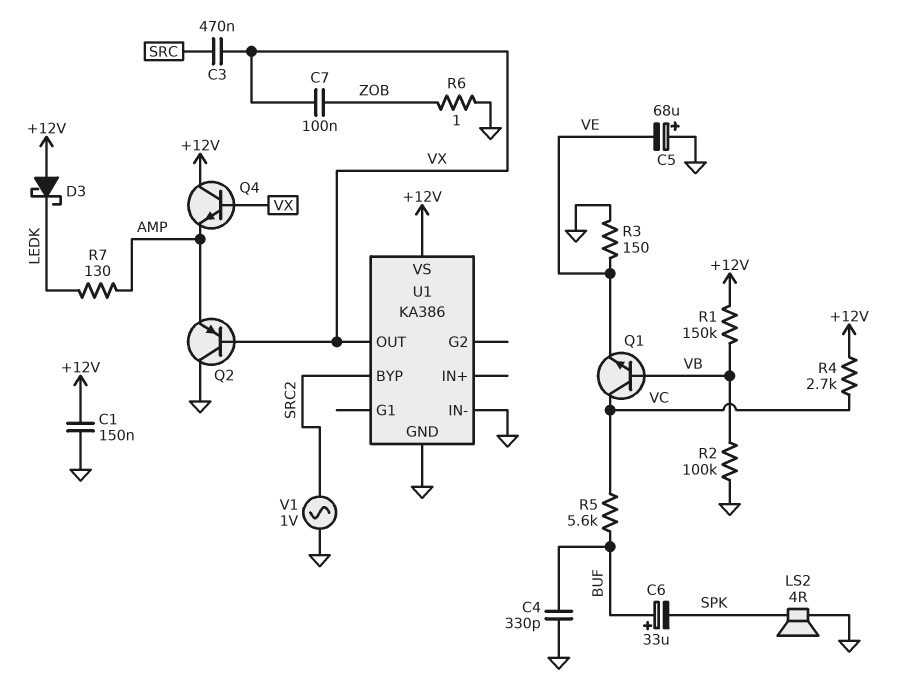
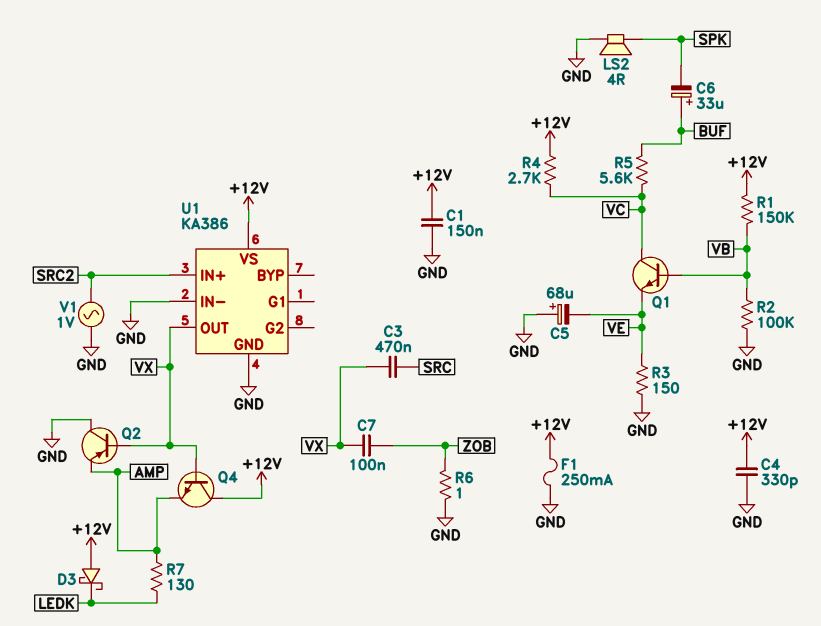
C4: 330pF (BUF, GND) -> 330pF (+12V, GND)
F1: none -> 250mA (+12V, GND)
U1 pin BYP: SRC2 -> none
U1 pin IN+: none -> SRC2

